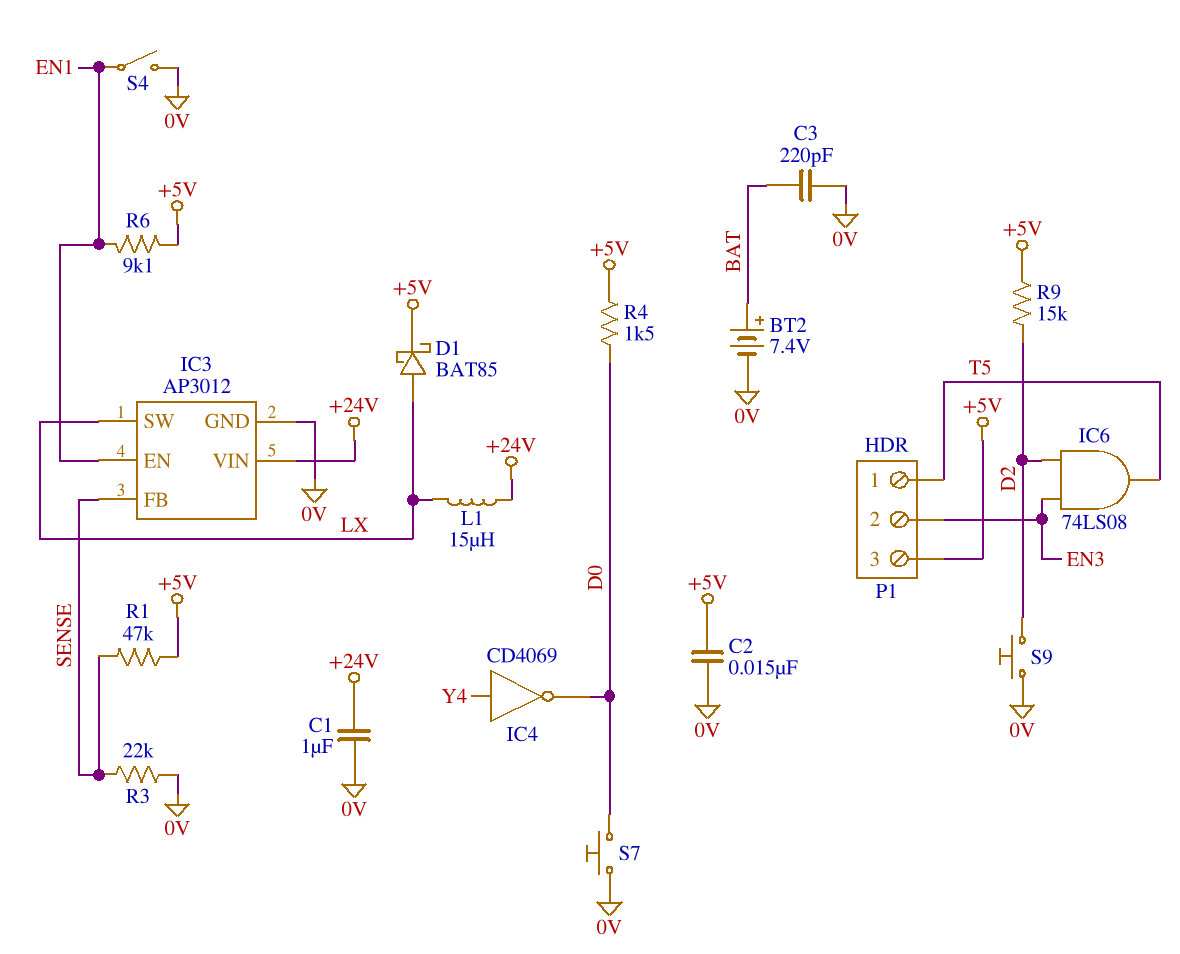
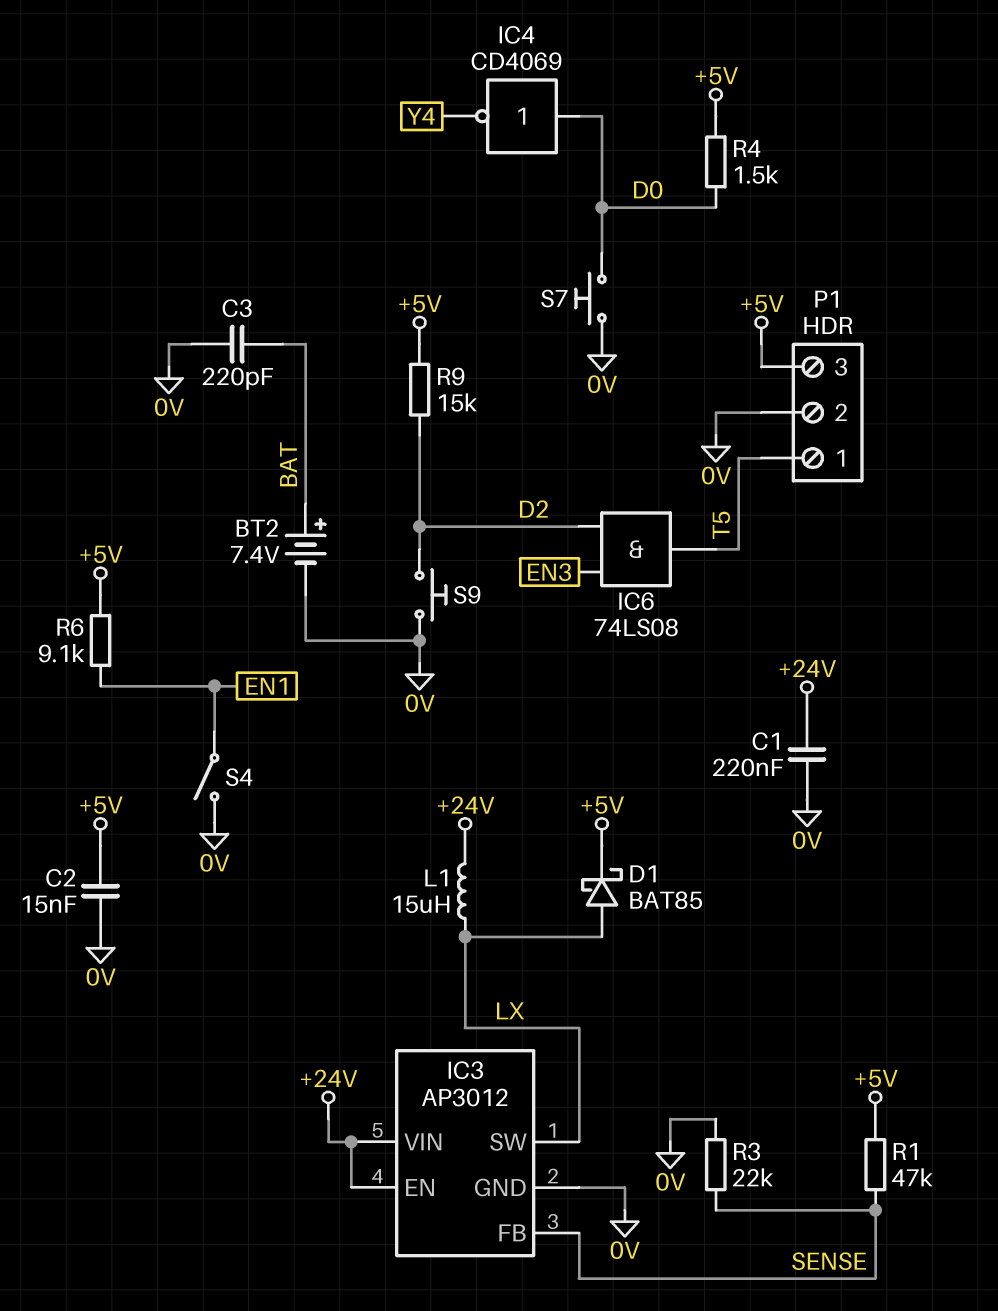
C1: 1uF (+24V, 0V) -> 220nF (+24V, 0V)
IC3 pin EN: EN1 -> +24V
IC4: NOT CD4069 (in Y4, out D0) -> NOT CD4069 (in D0, out Y4)
P1 pin 2: EN3 -> 0V

